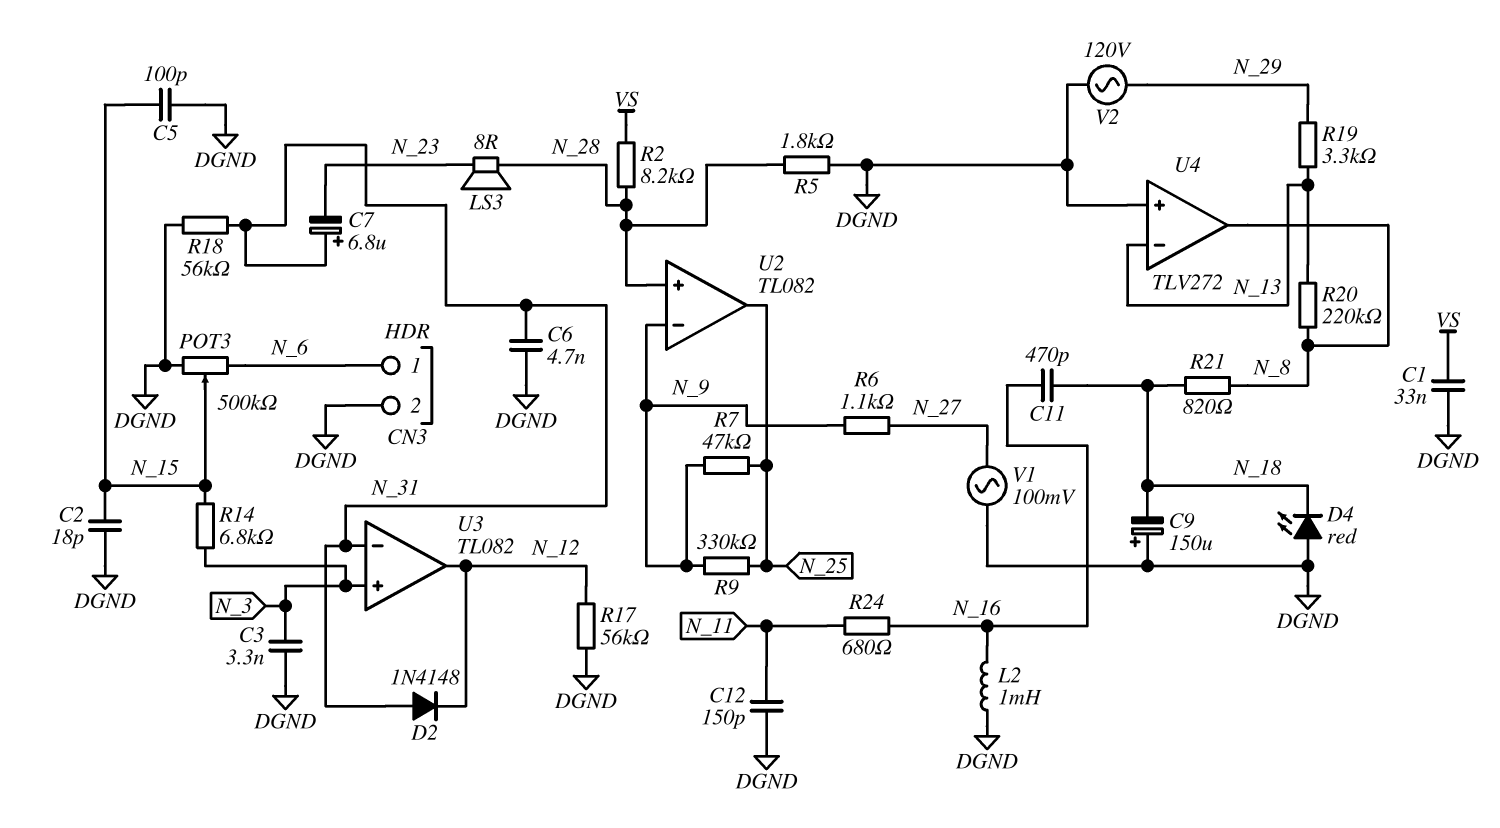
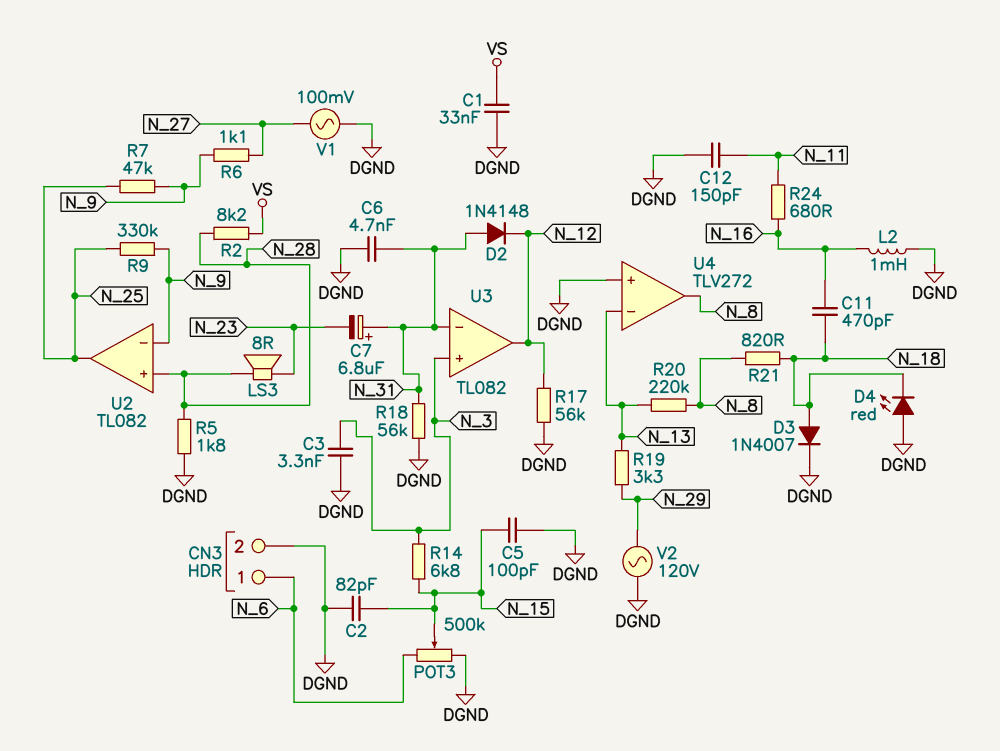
C2: 18pF (DGND, N_15) -> 82pF (DGND, N_15)
C9: 150uF (plus DGND, minus N_18) -> none
D3: none -> diode 1N4007 (A N_18, K DGND)

